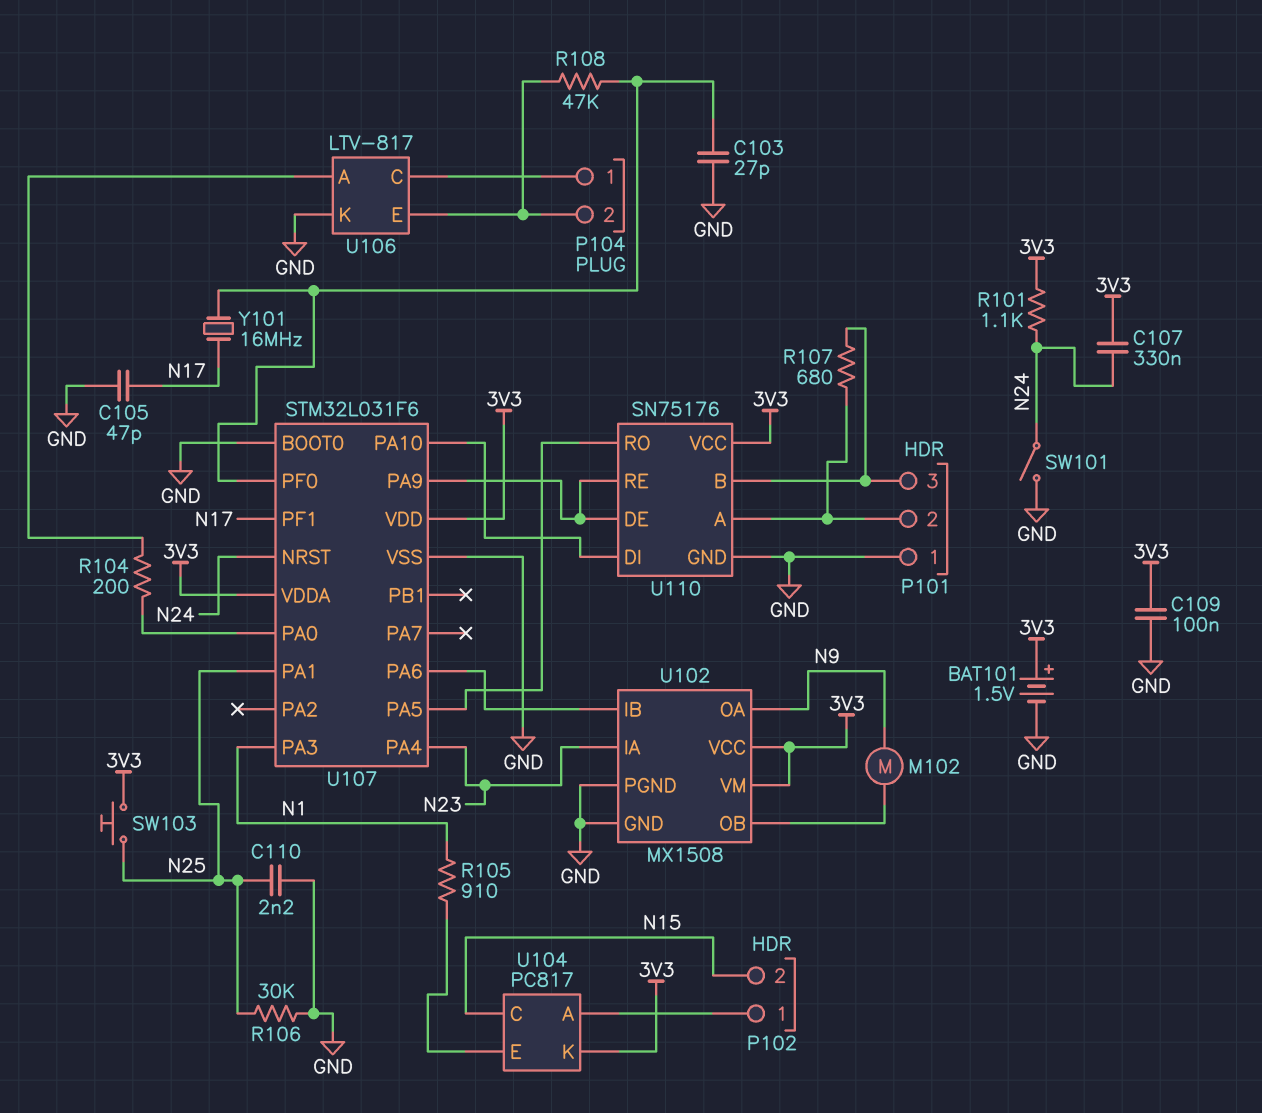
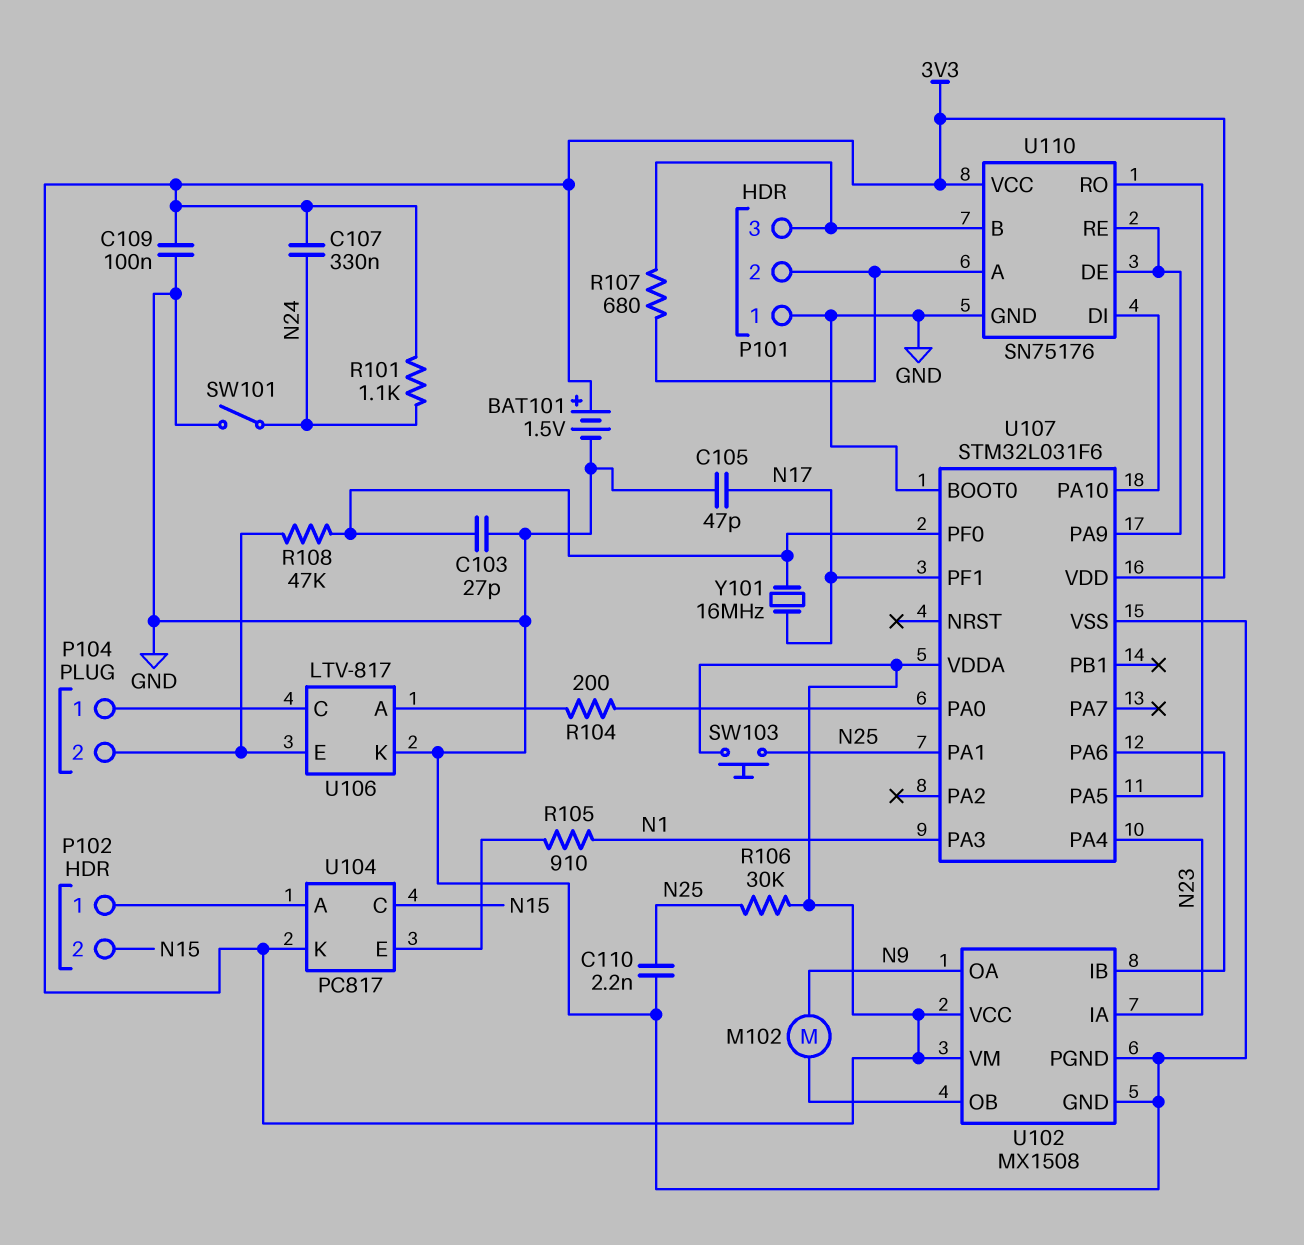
R106: 30k (GND, N25) -> 30k (3V3, N25)
U107 pin NRST: N24 -> none

